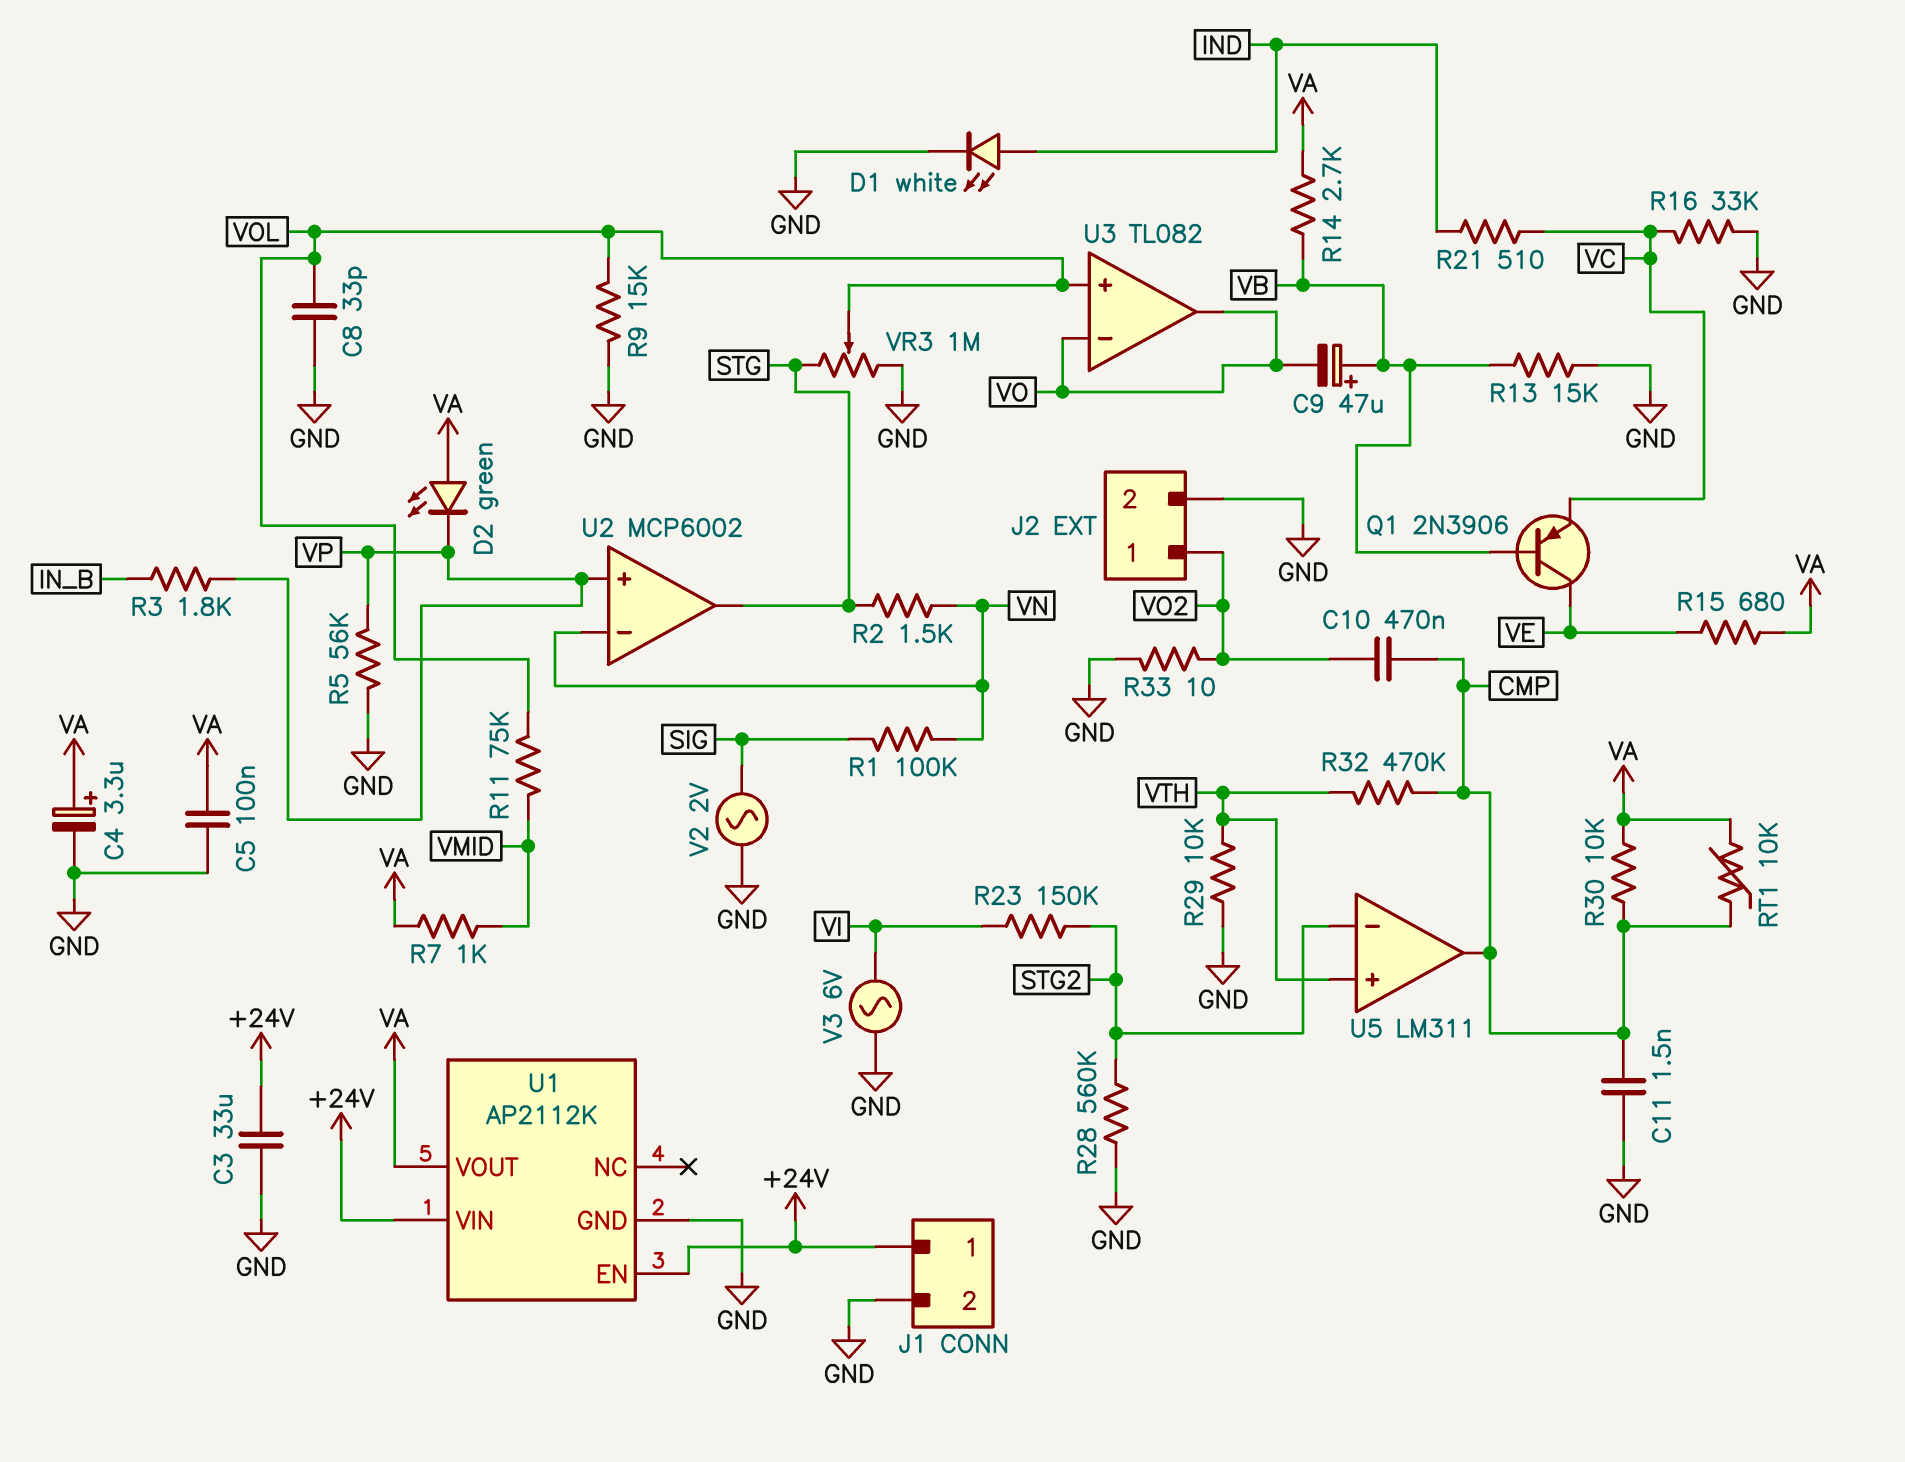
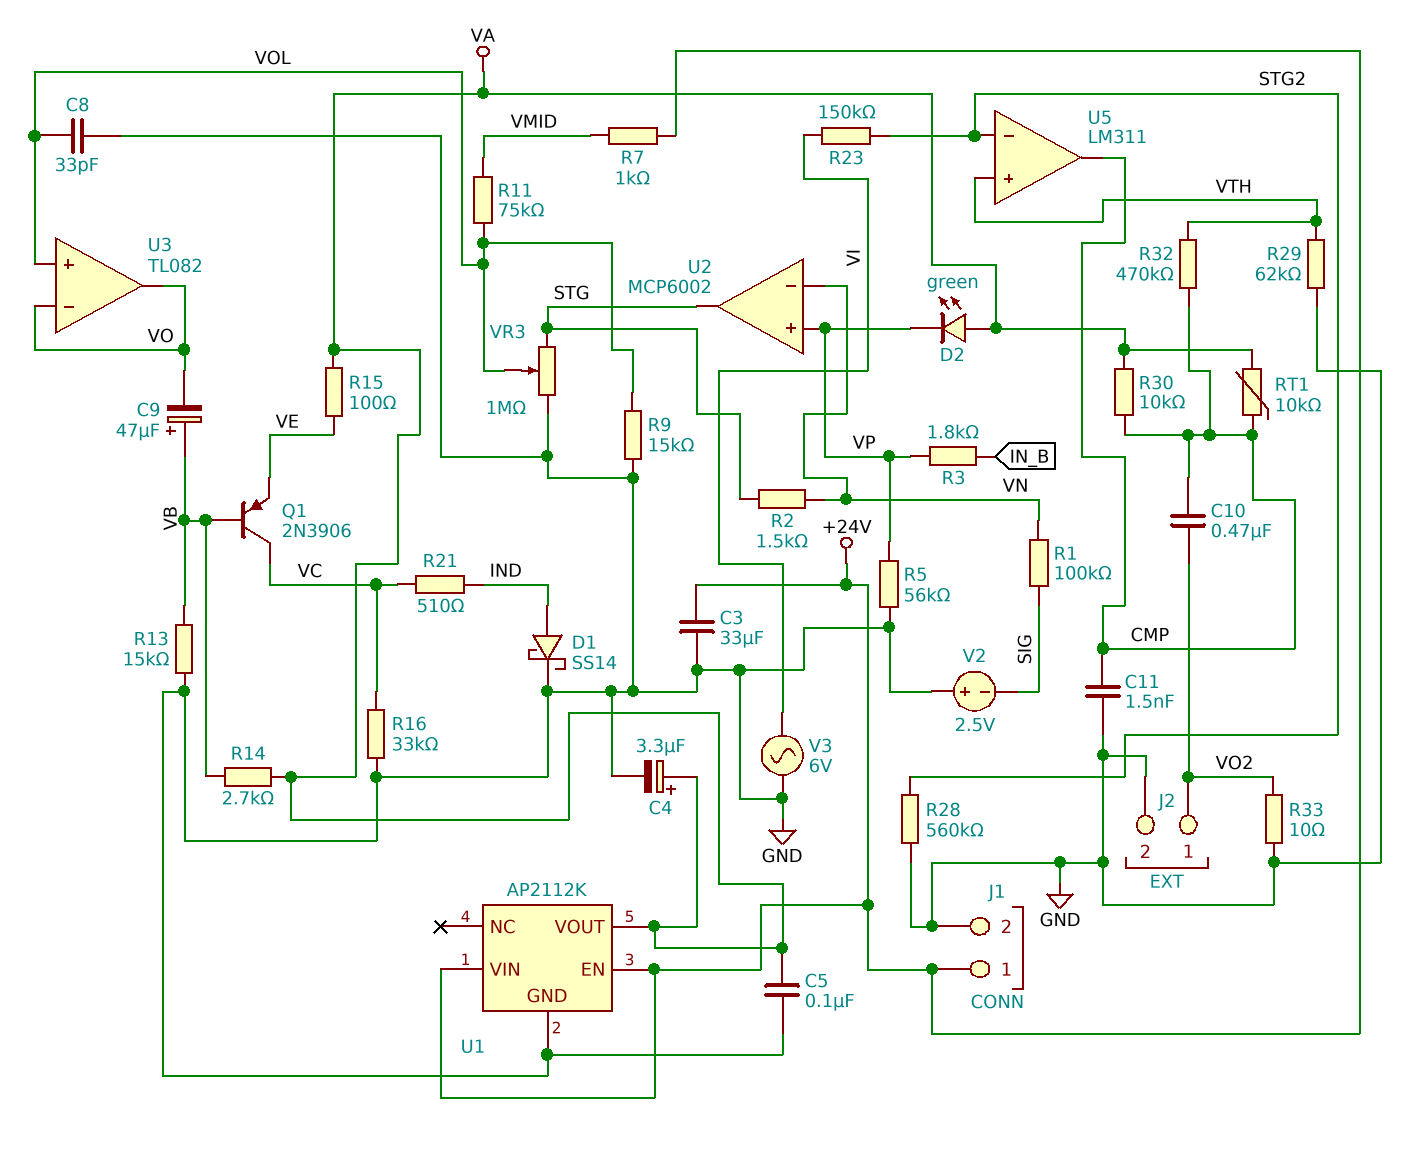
D1: LED white (A IND, K GND) -> schottky SS14 (A IND, K GND)
Q1: PNP 2N3906 (B VB, C VE, E VC) -> PNP 2N3906 (B VB, C VC, E VE)
R7: 1k (VA, VMID) -> 1k (+24V, VMID)
R15: 680 (VA, VE) -> 100 (VA, VE)
R29: 10k (GND, VTH) -> 62k (GND, VTH)
V2: AC 2V (GND, SIG) -> 2.5V (plus GND, minus SIG)

